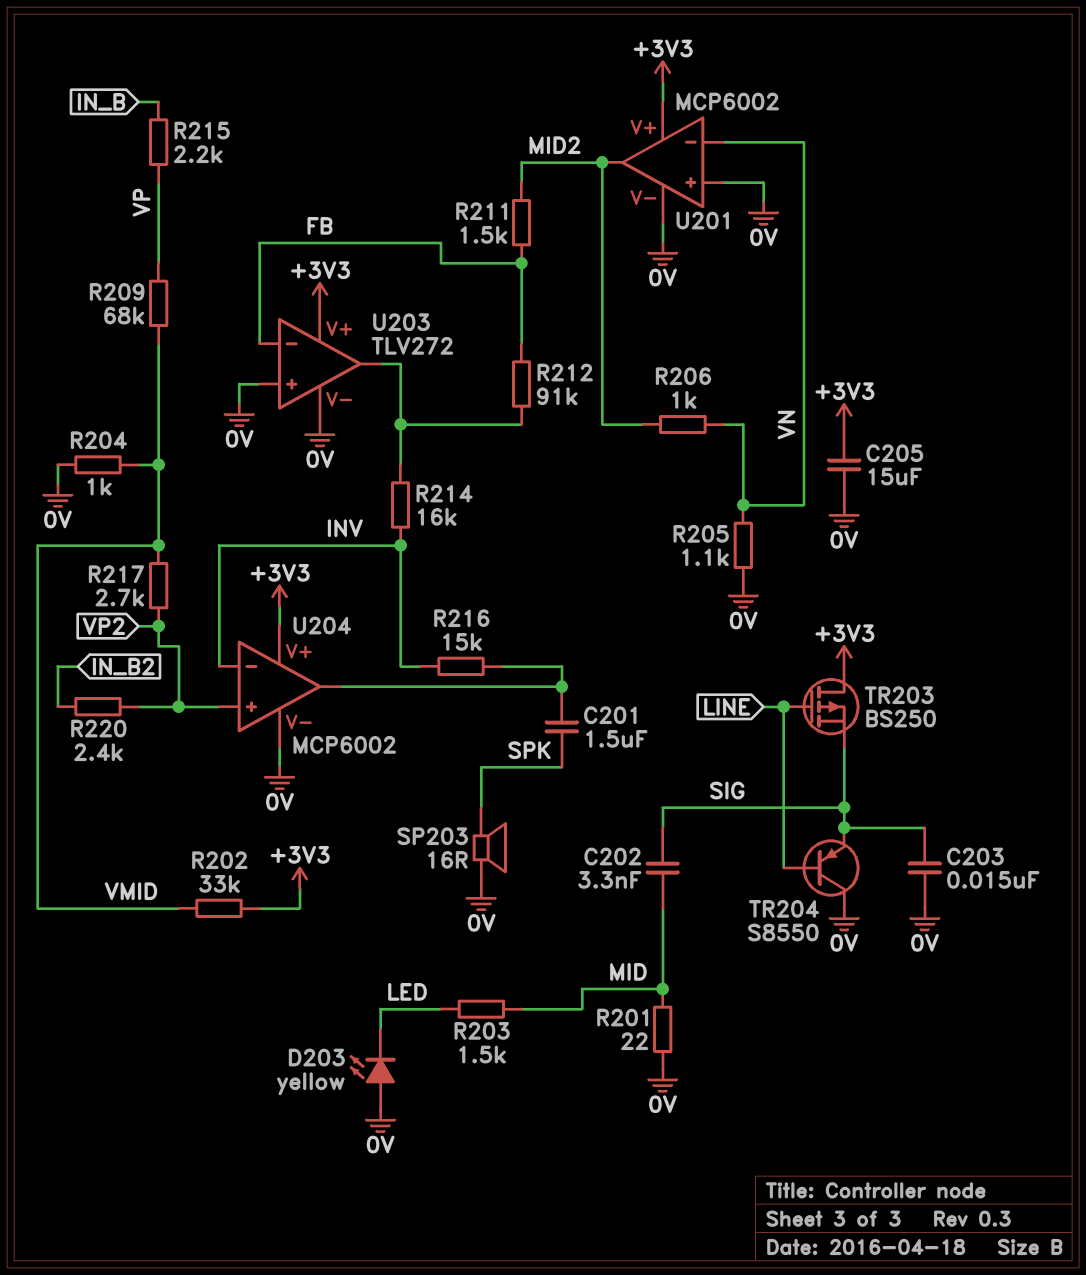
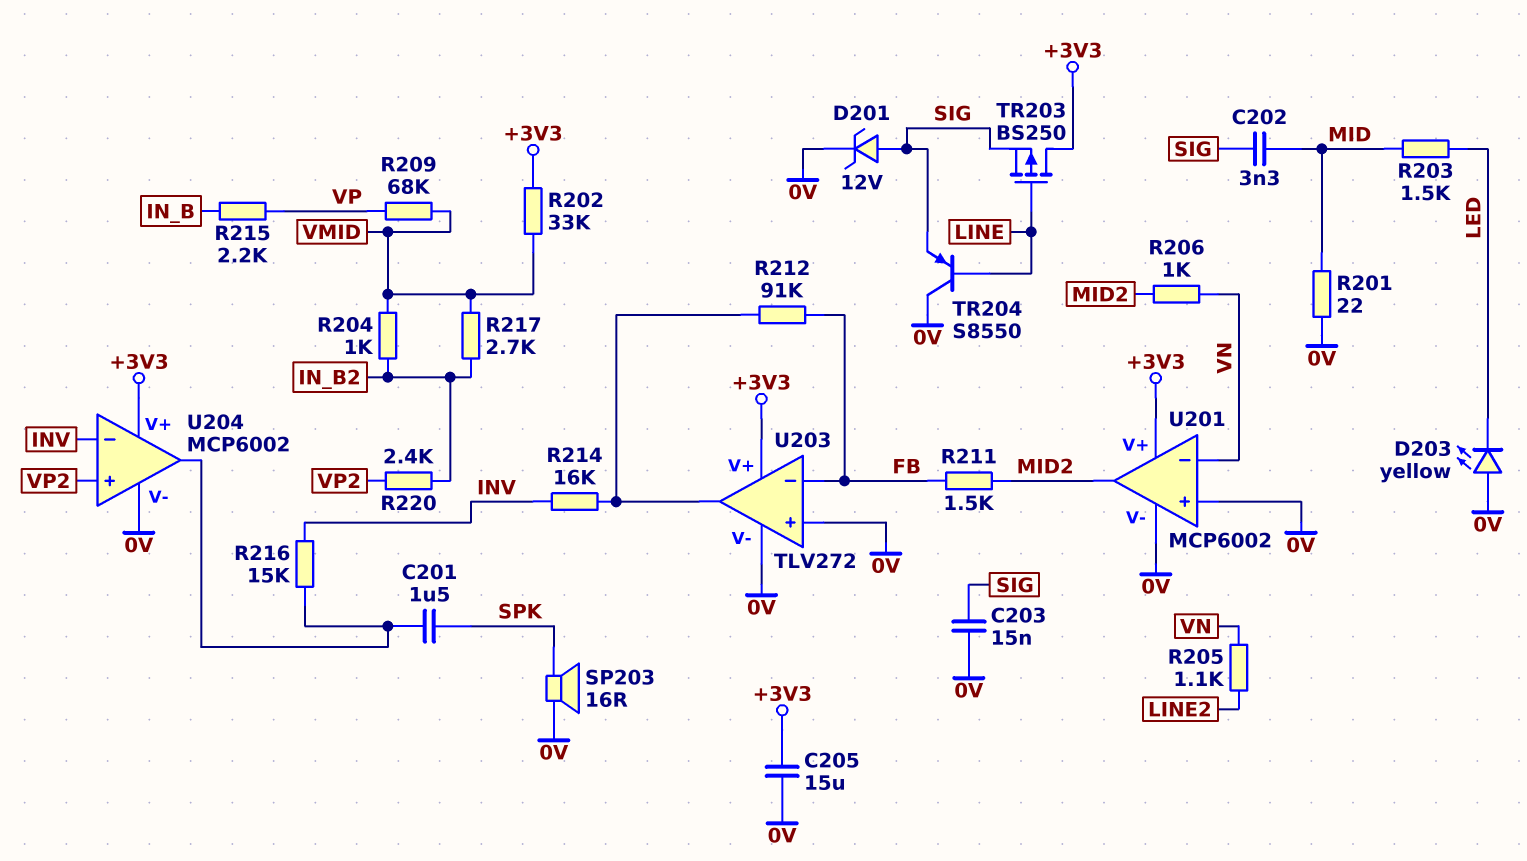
D201: none -> zener 12V (A SIG, K 0V)
R204: 1k (0V, VMID) -> 1k (IN_B2, VMID)
R205: 1.1k (0V, VN) -> 1.1k (LINE2, VN)
R217: 2.7k (VMID, VP2) -> 2.7k (IN_B2, VMID)

